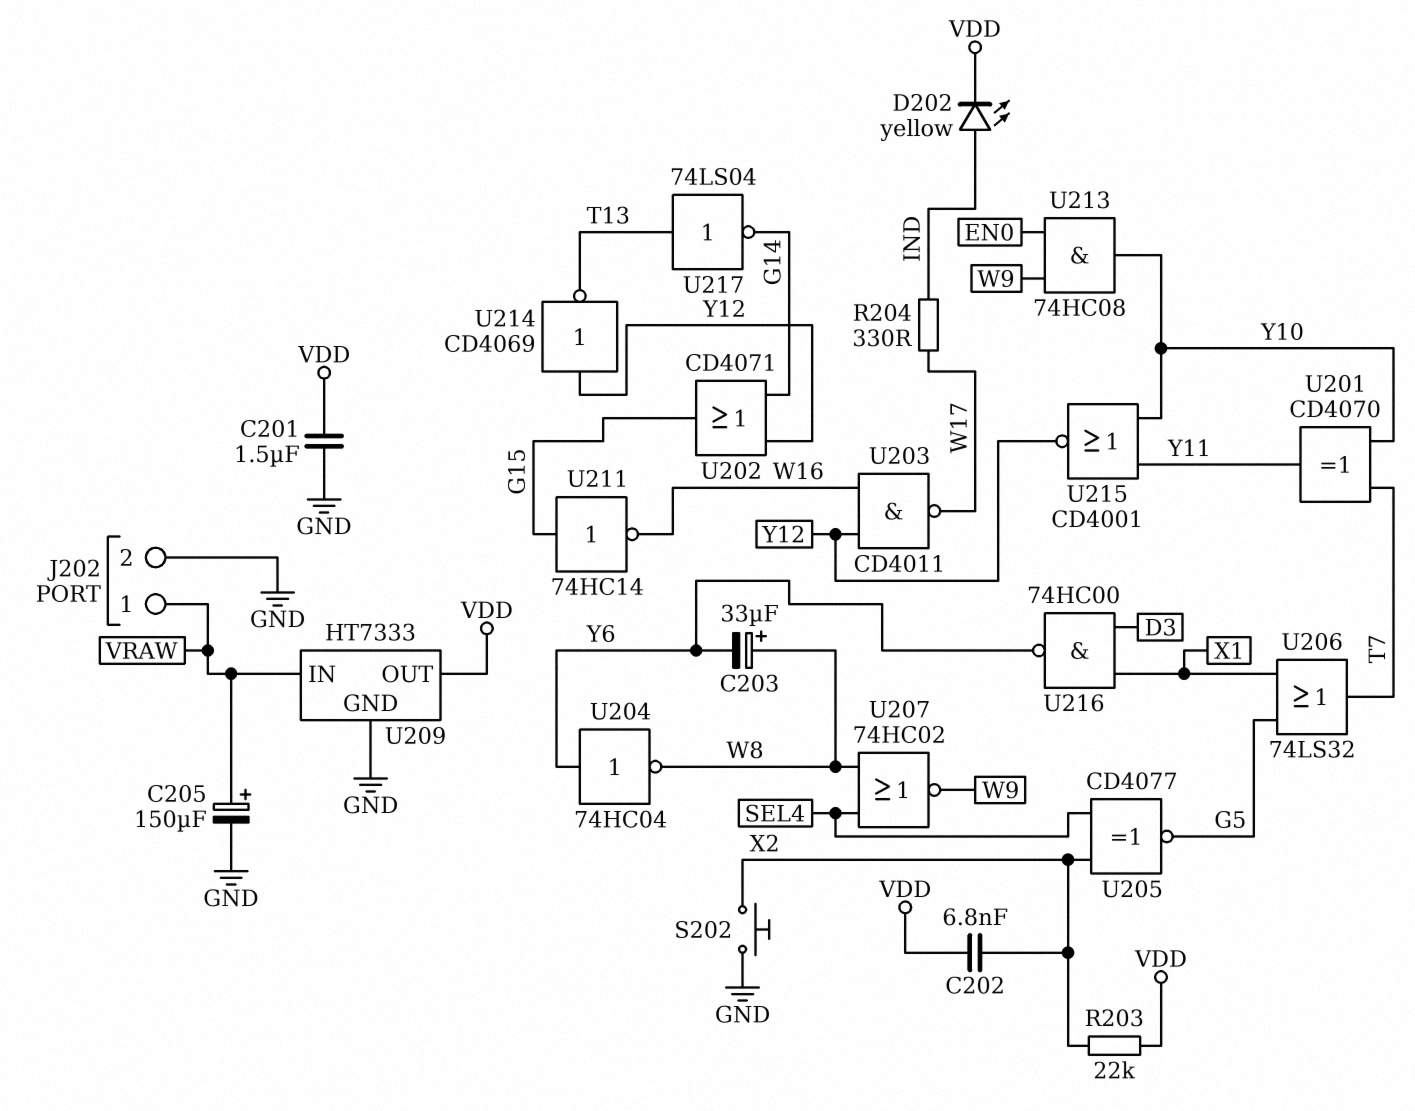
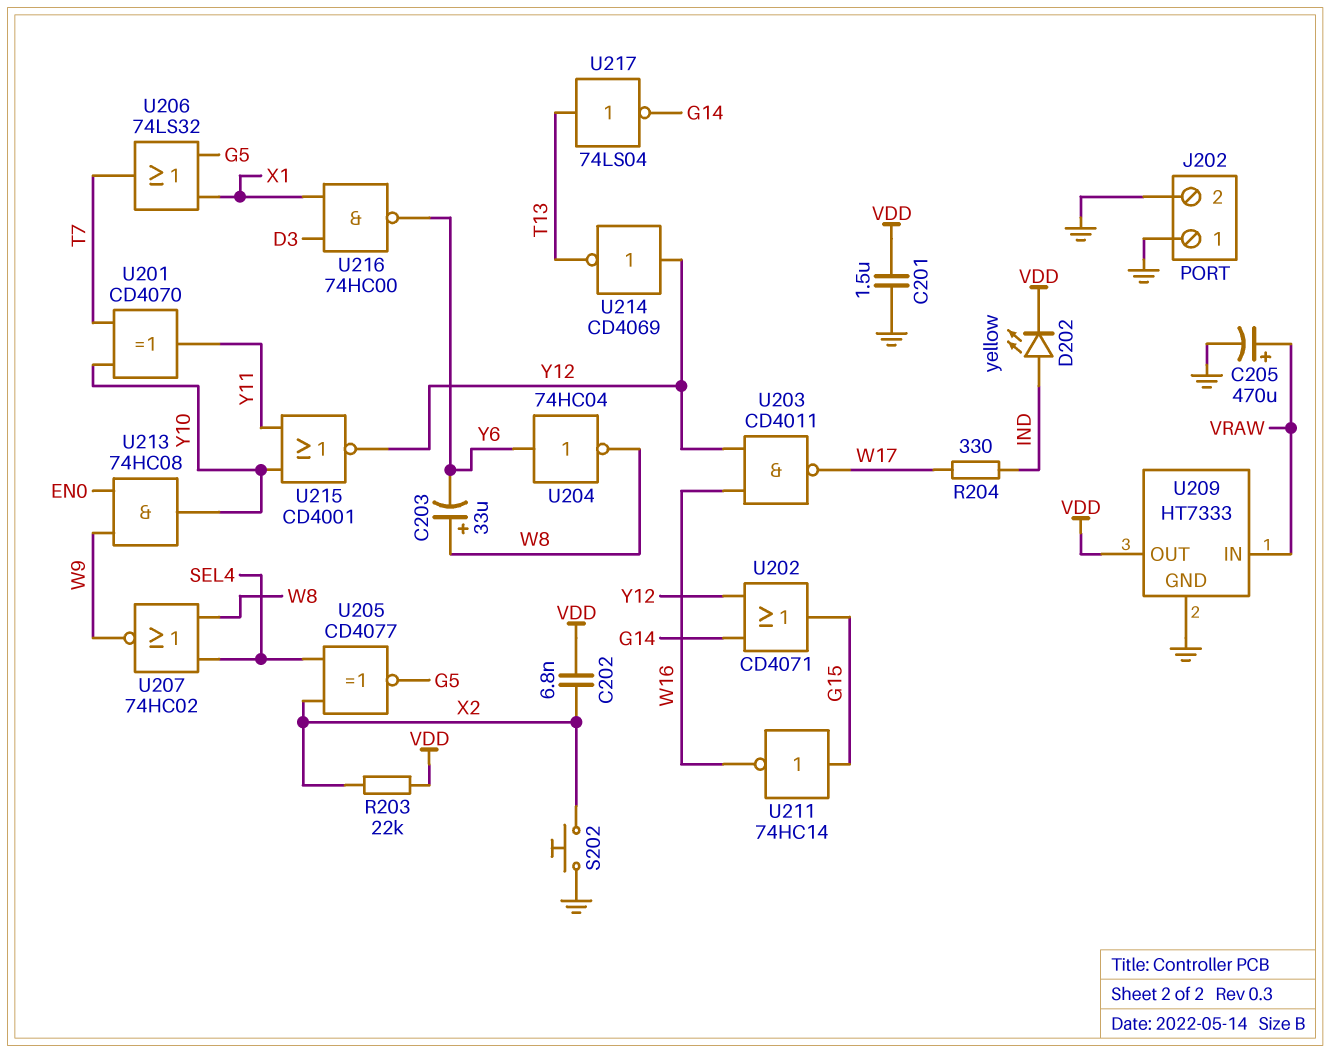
C205: 150uF (plus VRAW, minus GND) -> 470uF (plus VRAW, minus GND)
J202 pin 1: VRAW -> GND

